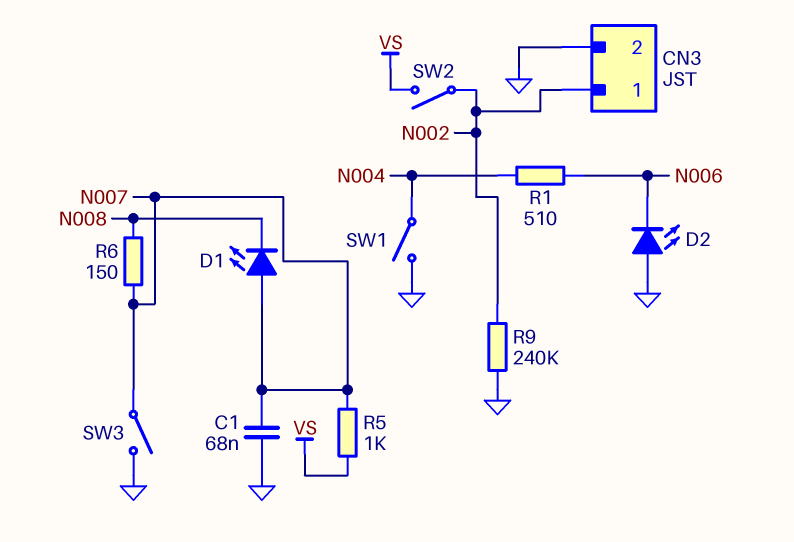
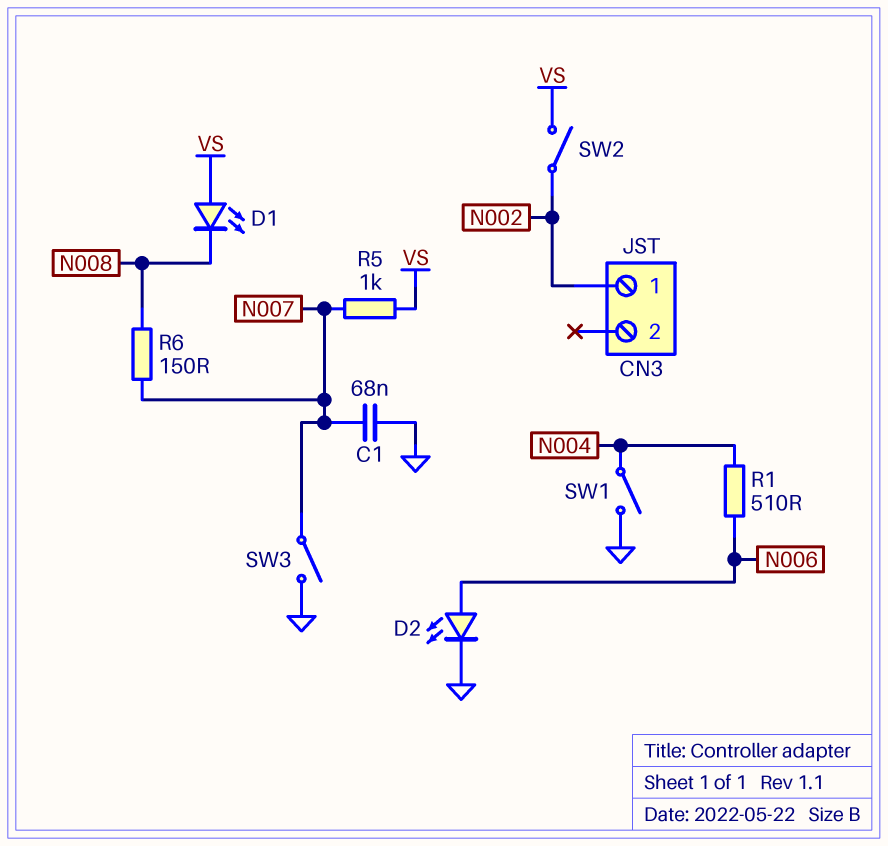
CN3 pin 2: GND -> none
D1: LED (A N007, K N008) -> LED (A VS, K N008)
D2: LED (A GND, K N006) -> LED (A N006, K GND)
R9: 240k (GND, N002) -> none

